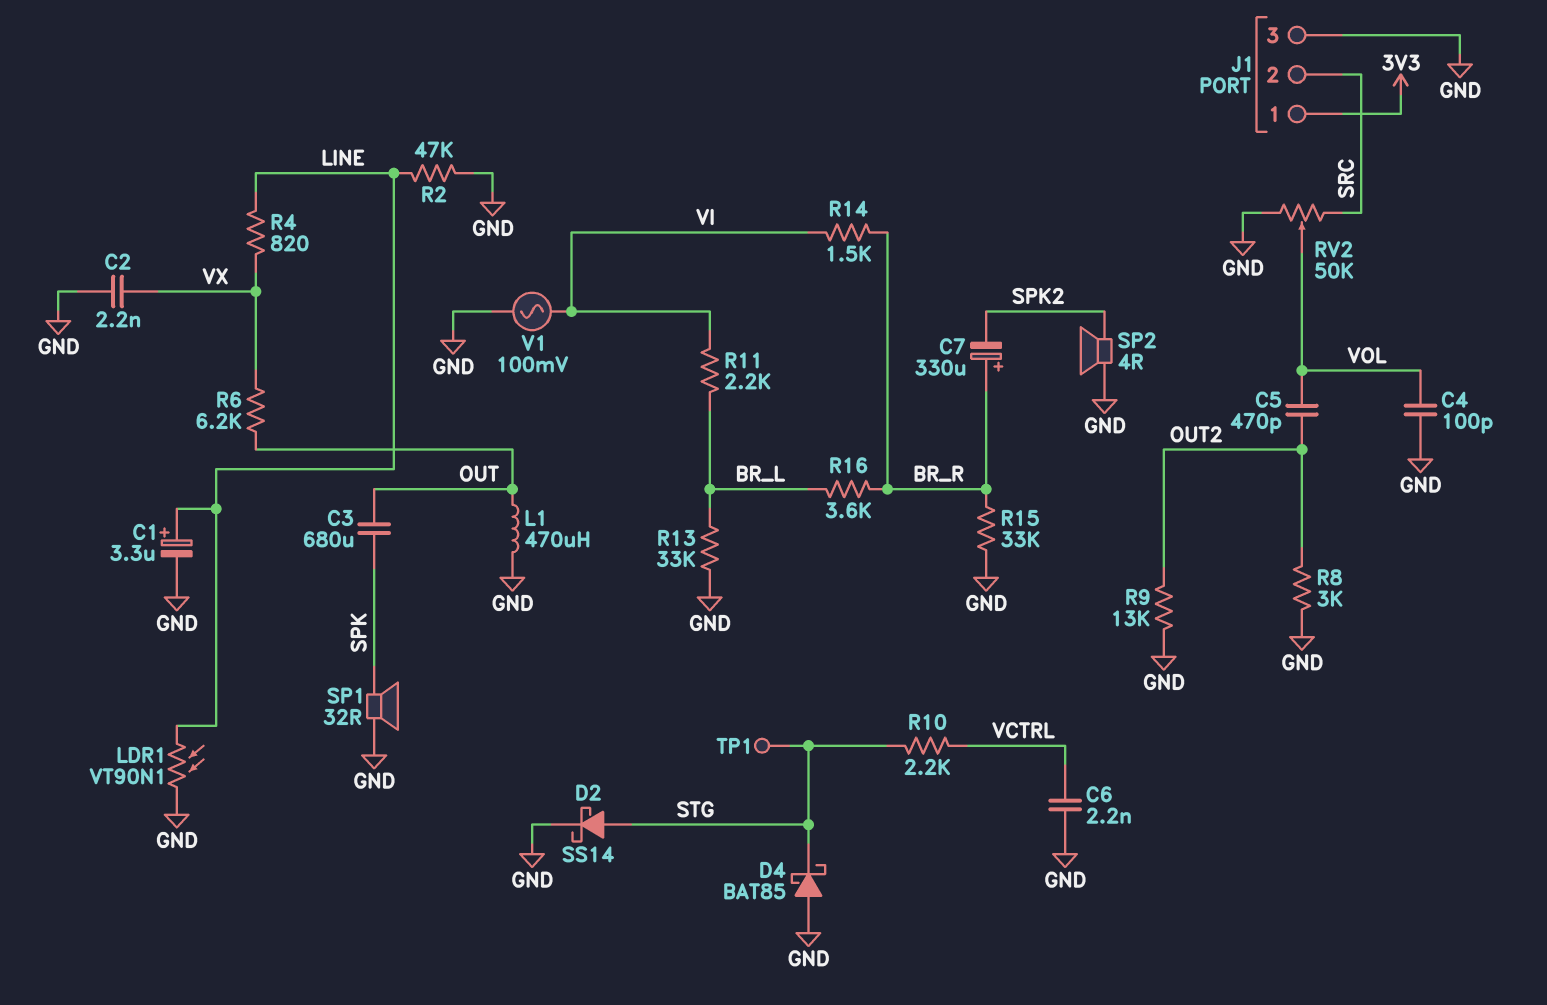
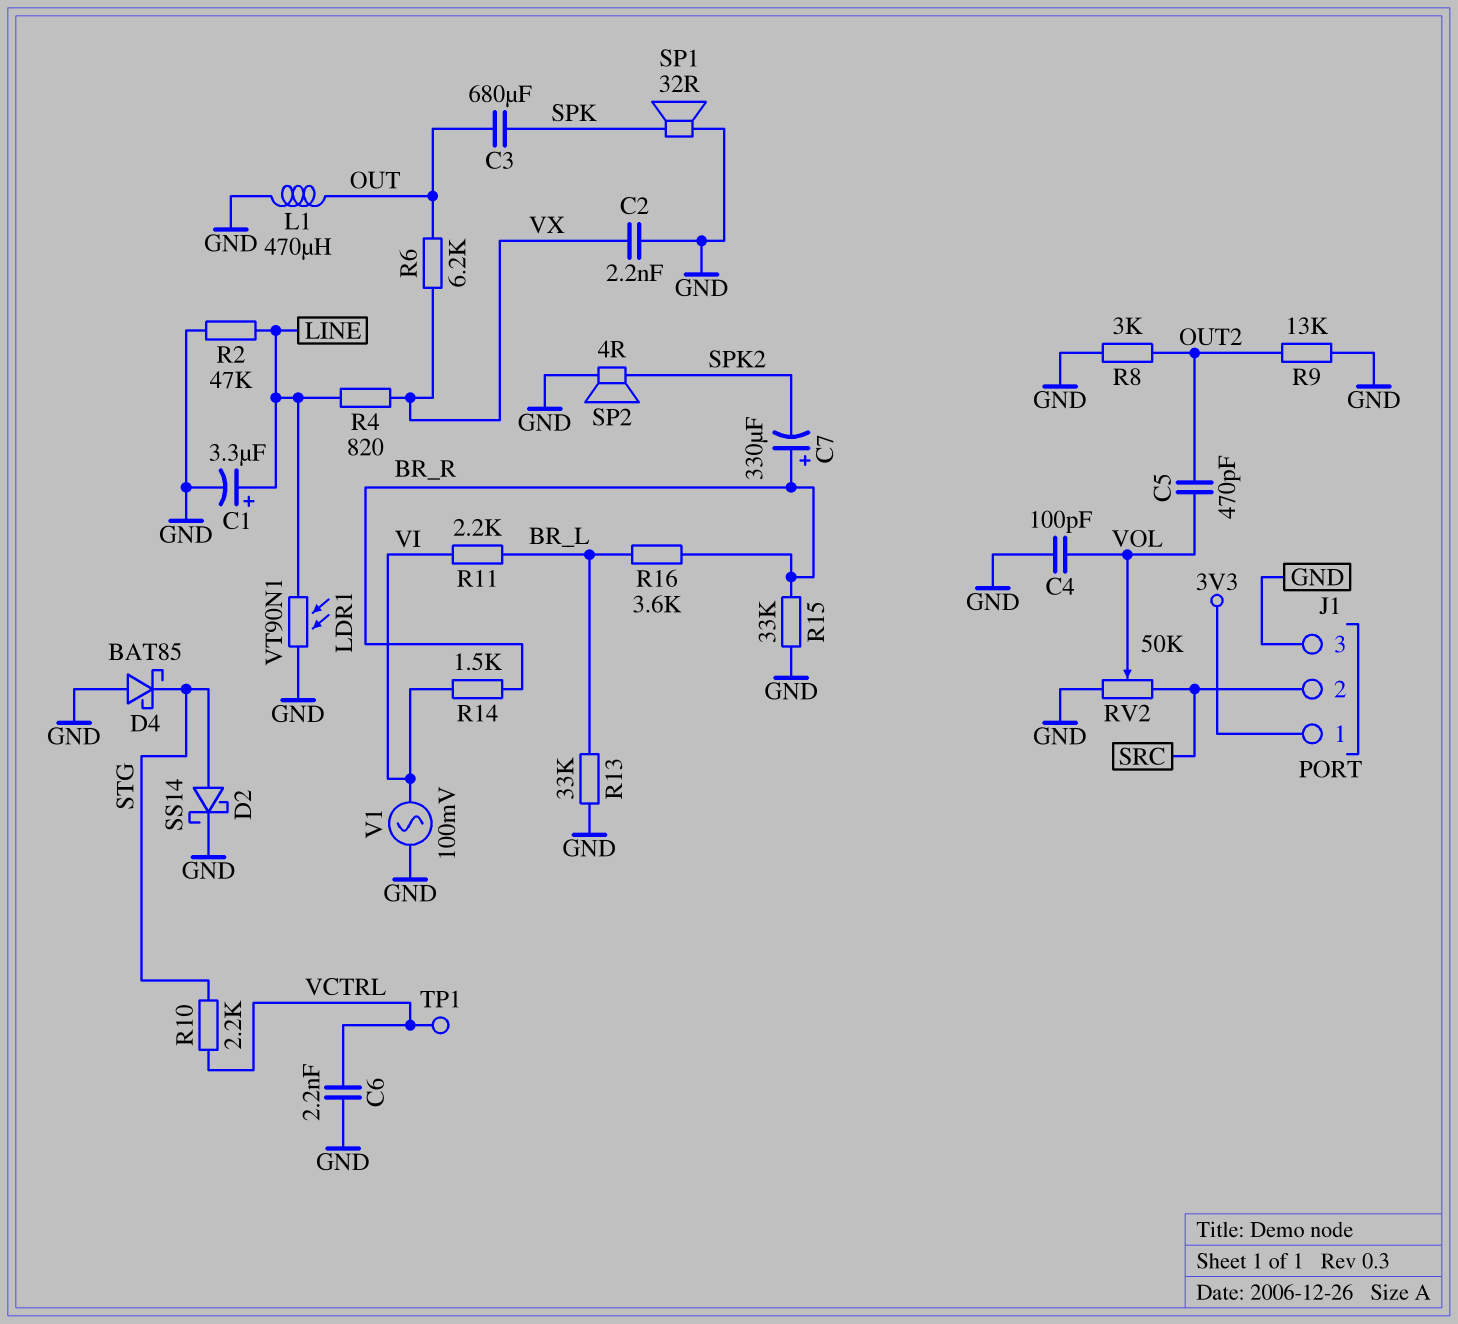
TP1: test point (STG) -> test point (VCTRL)

